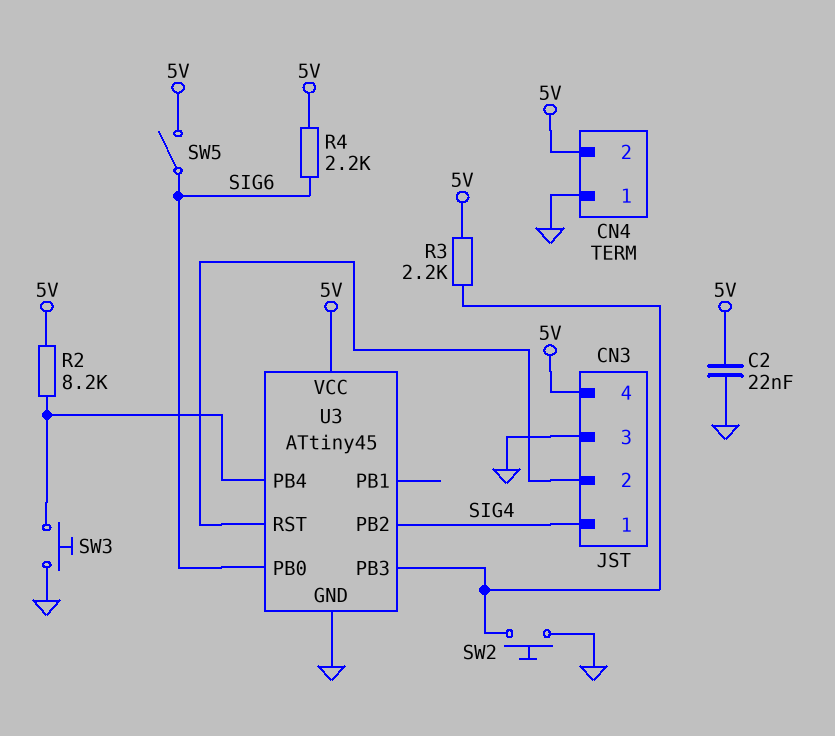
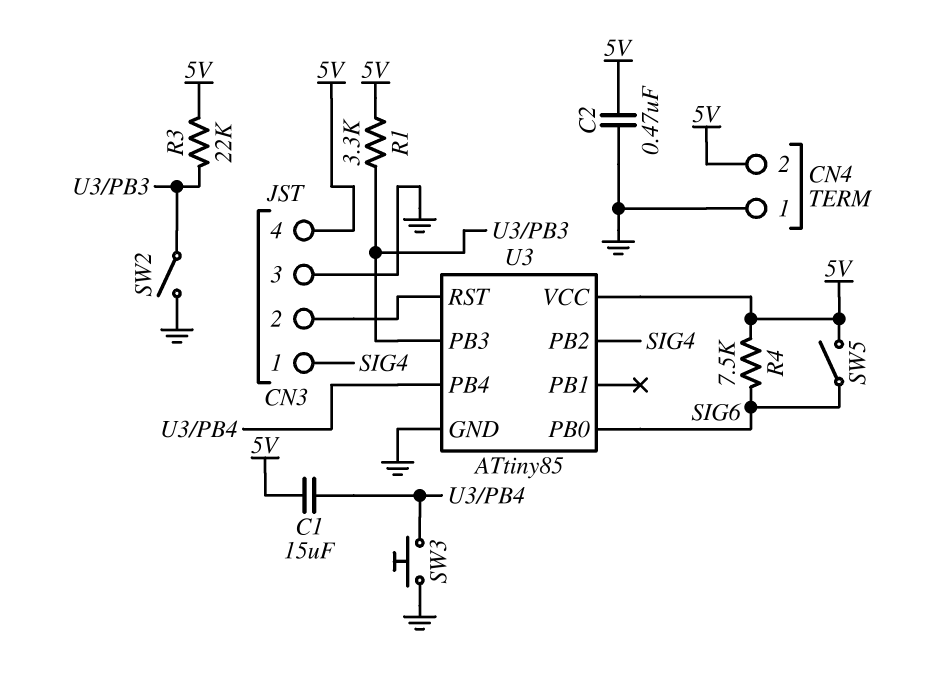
C1: none -> 15uF (5V, U3/PB4)
C2: 22nF (5V, GND) -> 470nF (5V, GND)
R1: none -> 3.3k (5V, U3/PB3)
R2: 8.2k (5V, U3/PB4) -> none
R3: 2.2k (5V, U3/PB3) -> 22k (5V, U3/PB3)
R4: 2.2k (5V, SIG6) -> 7.5k (5V, SIG6)
SW2: button (GND, U3/PB3) -> switch (GND, U3/PB3)
U3: ATtiny45 -> ATtiny85

